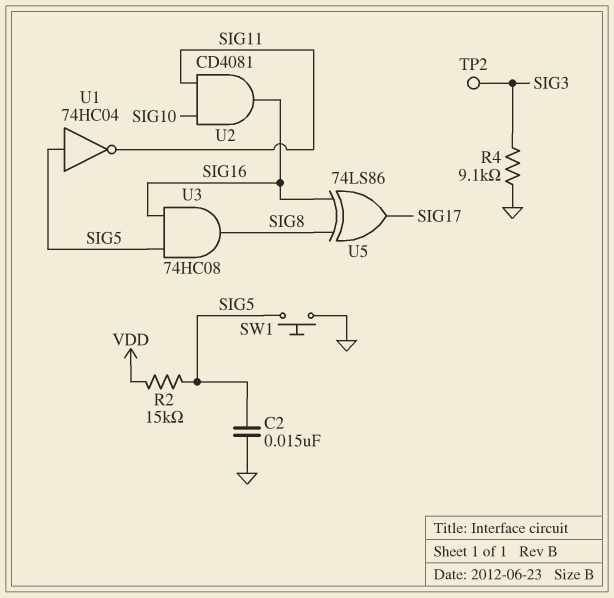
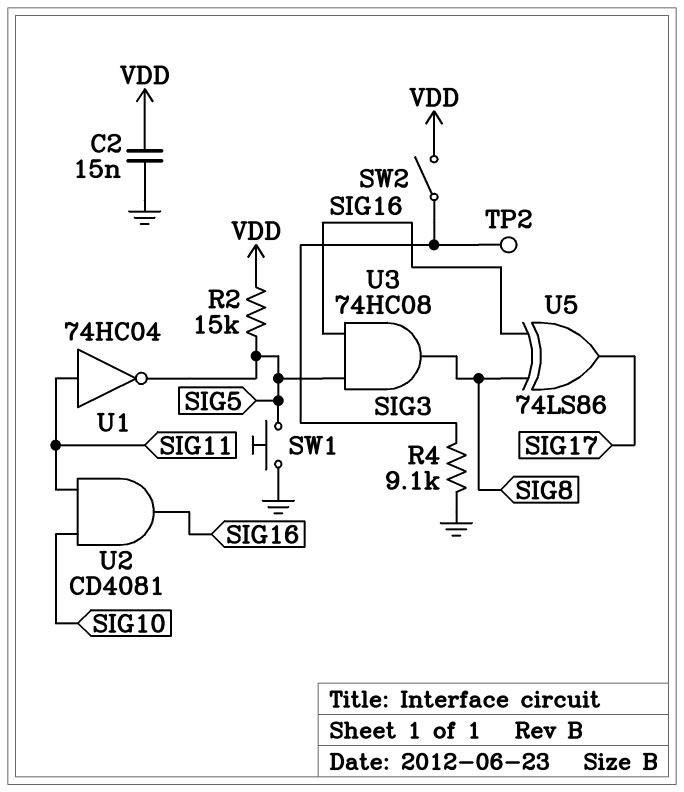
C2: 15nF (GND, SIG5) -> 15nF (GND, VDD)
SW2: none -> switch (SIG3, VDD)
U1: NOT 74HC04 (in SIG5, out SIG11) -> NOT 74HC04 (in SIG11, out SIG5)

